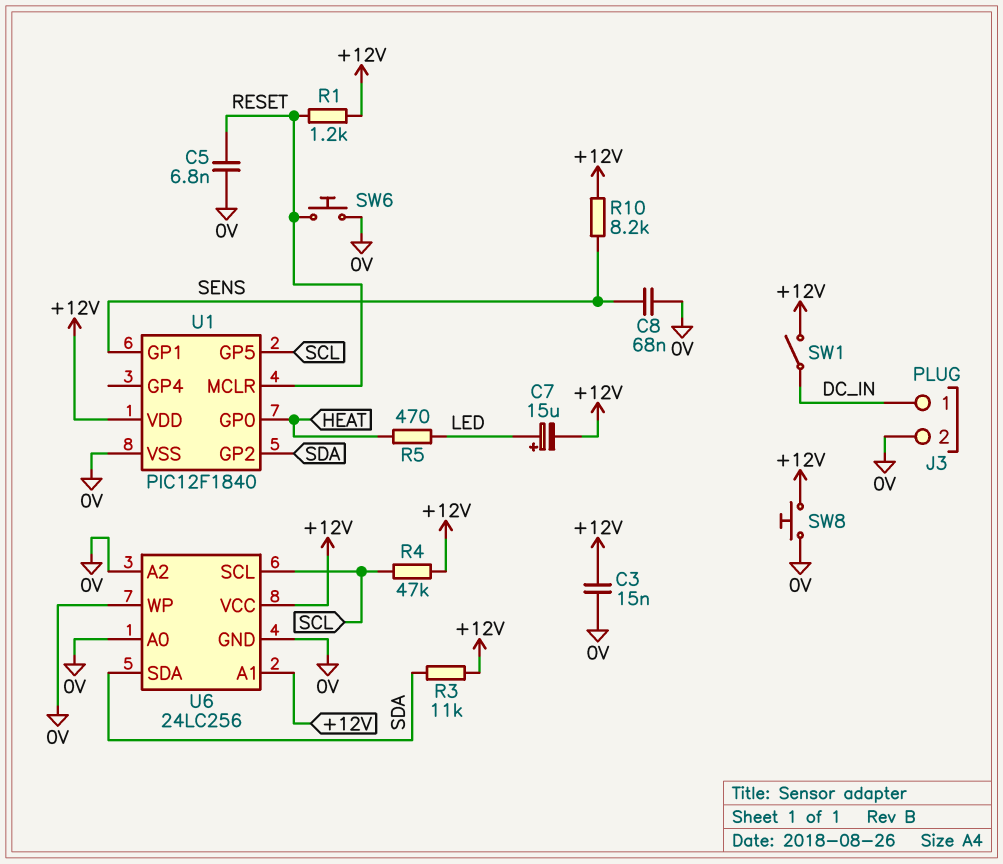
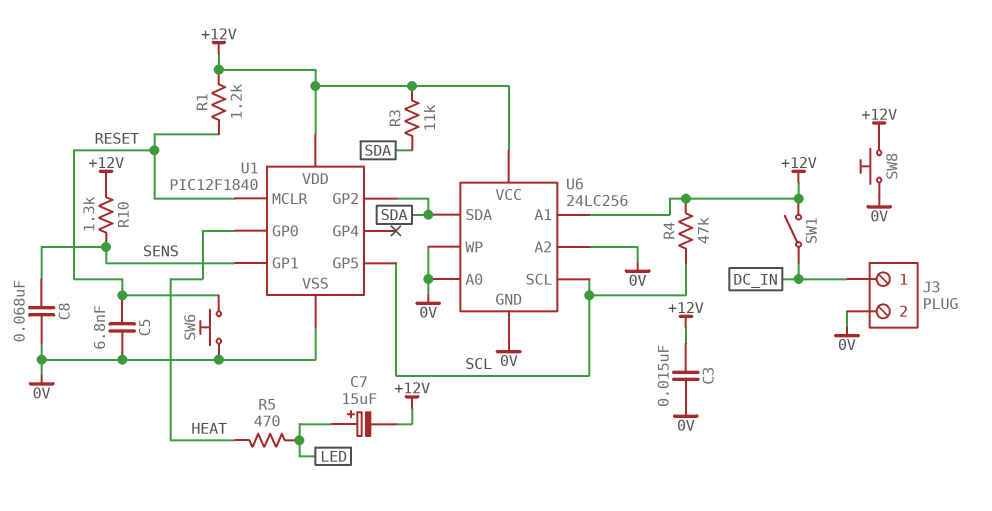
R10: 8.2k (+12V, SENS) -> 1.3k (+12V, SENS)

